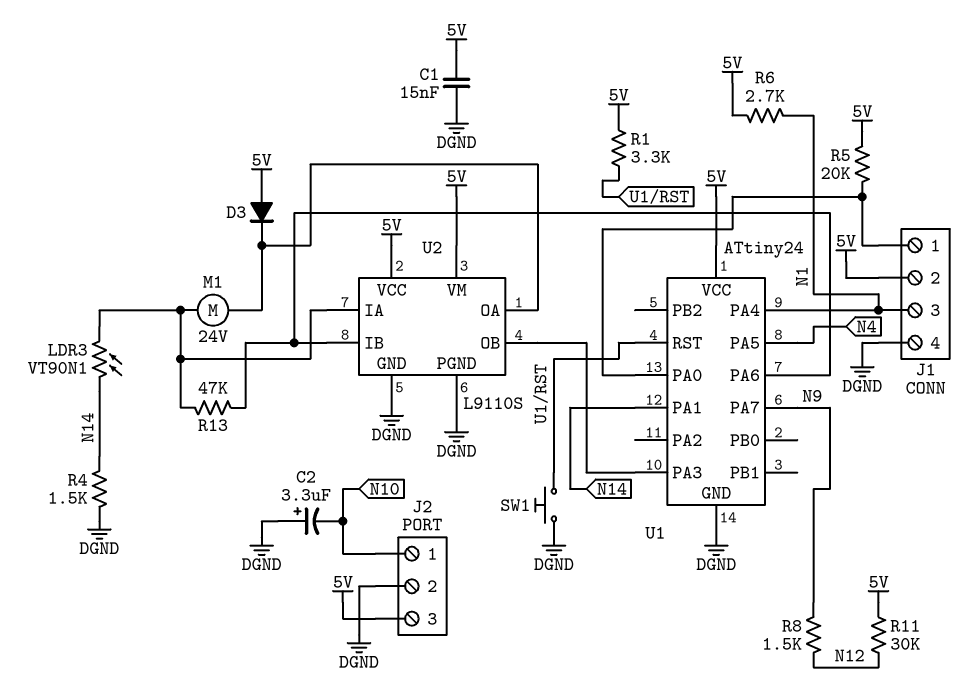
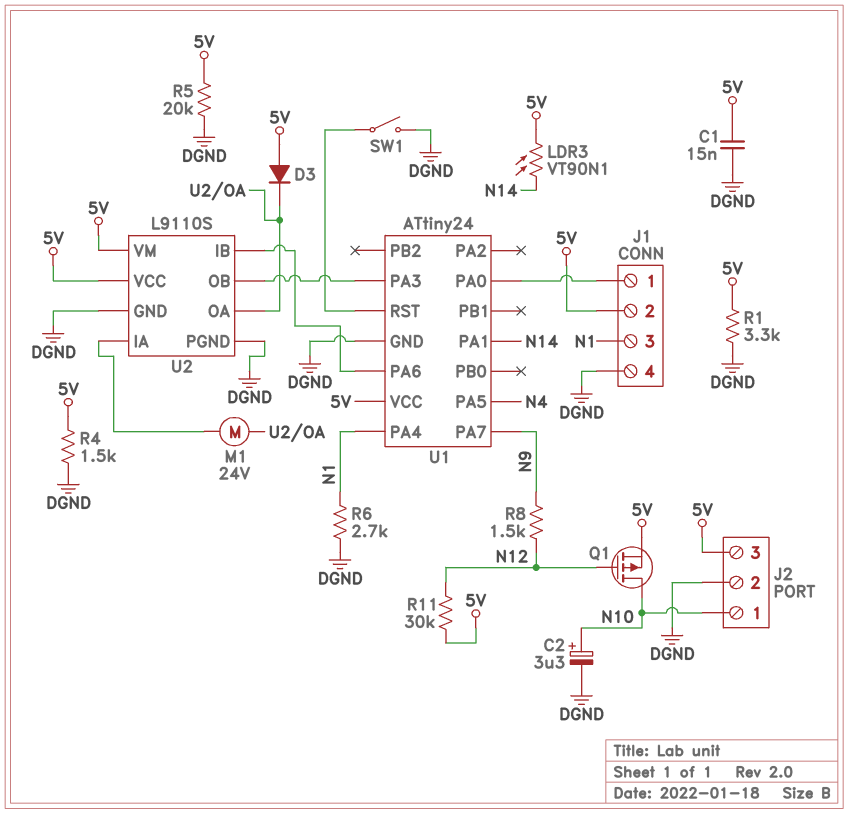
C2: 3.3uF (plus DGND, minus N10) -> 3.3uF (plus N10, minus DGND)
LDR3: VT90N1 (N14, U2/IA) -> VT90N1 (5V, N14)
Q1: none -> PMOS (G N12, D N10, S 5V)
R1: 3.3k (5V, U1/RST) -> 3.3k (5V, DGND)
R4: 1.5k (DGND, N14) -> 1.5k (5V, DGND)
R5: 20k (5V, J1/1) -> 20k (5V, DGND)
R6: 2.7k (5V, N1) -> 2.7k (DGND, N1)
R13: 47k (U1/PA6, U2/IA) -> none
SW1: button (DGND, U1/RST) -> switch (DGND, U1/RST)

